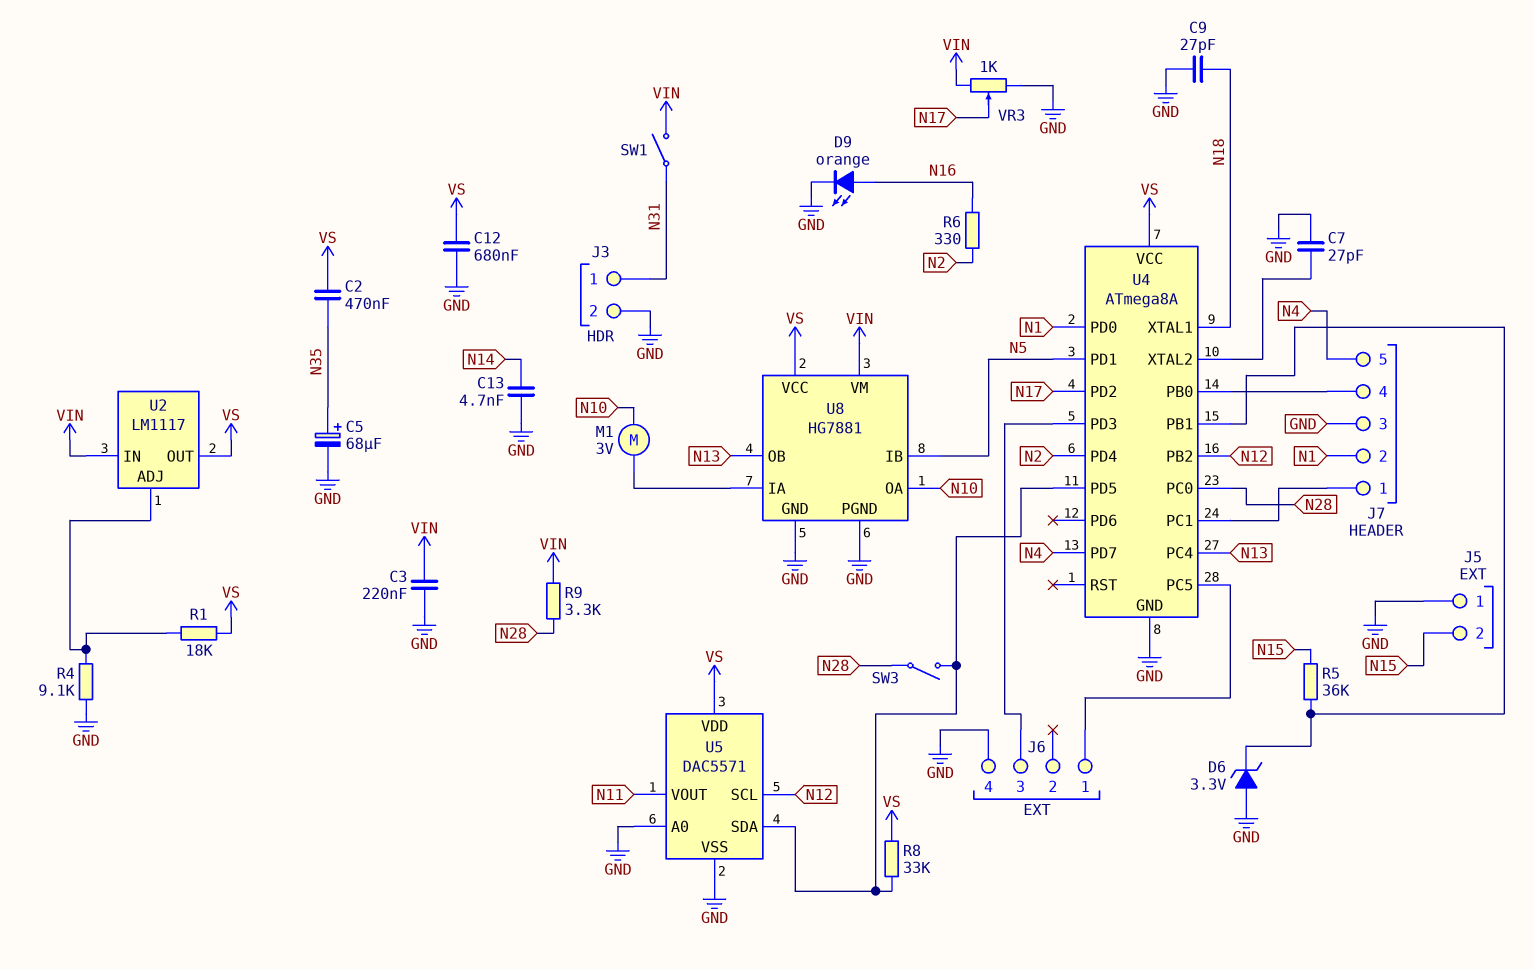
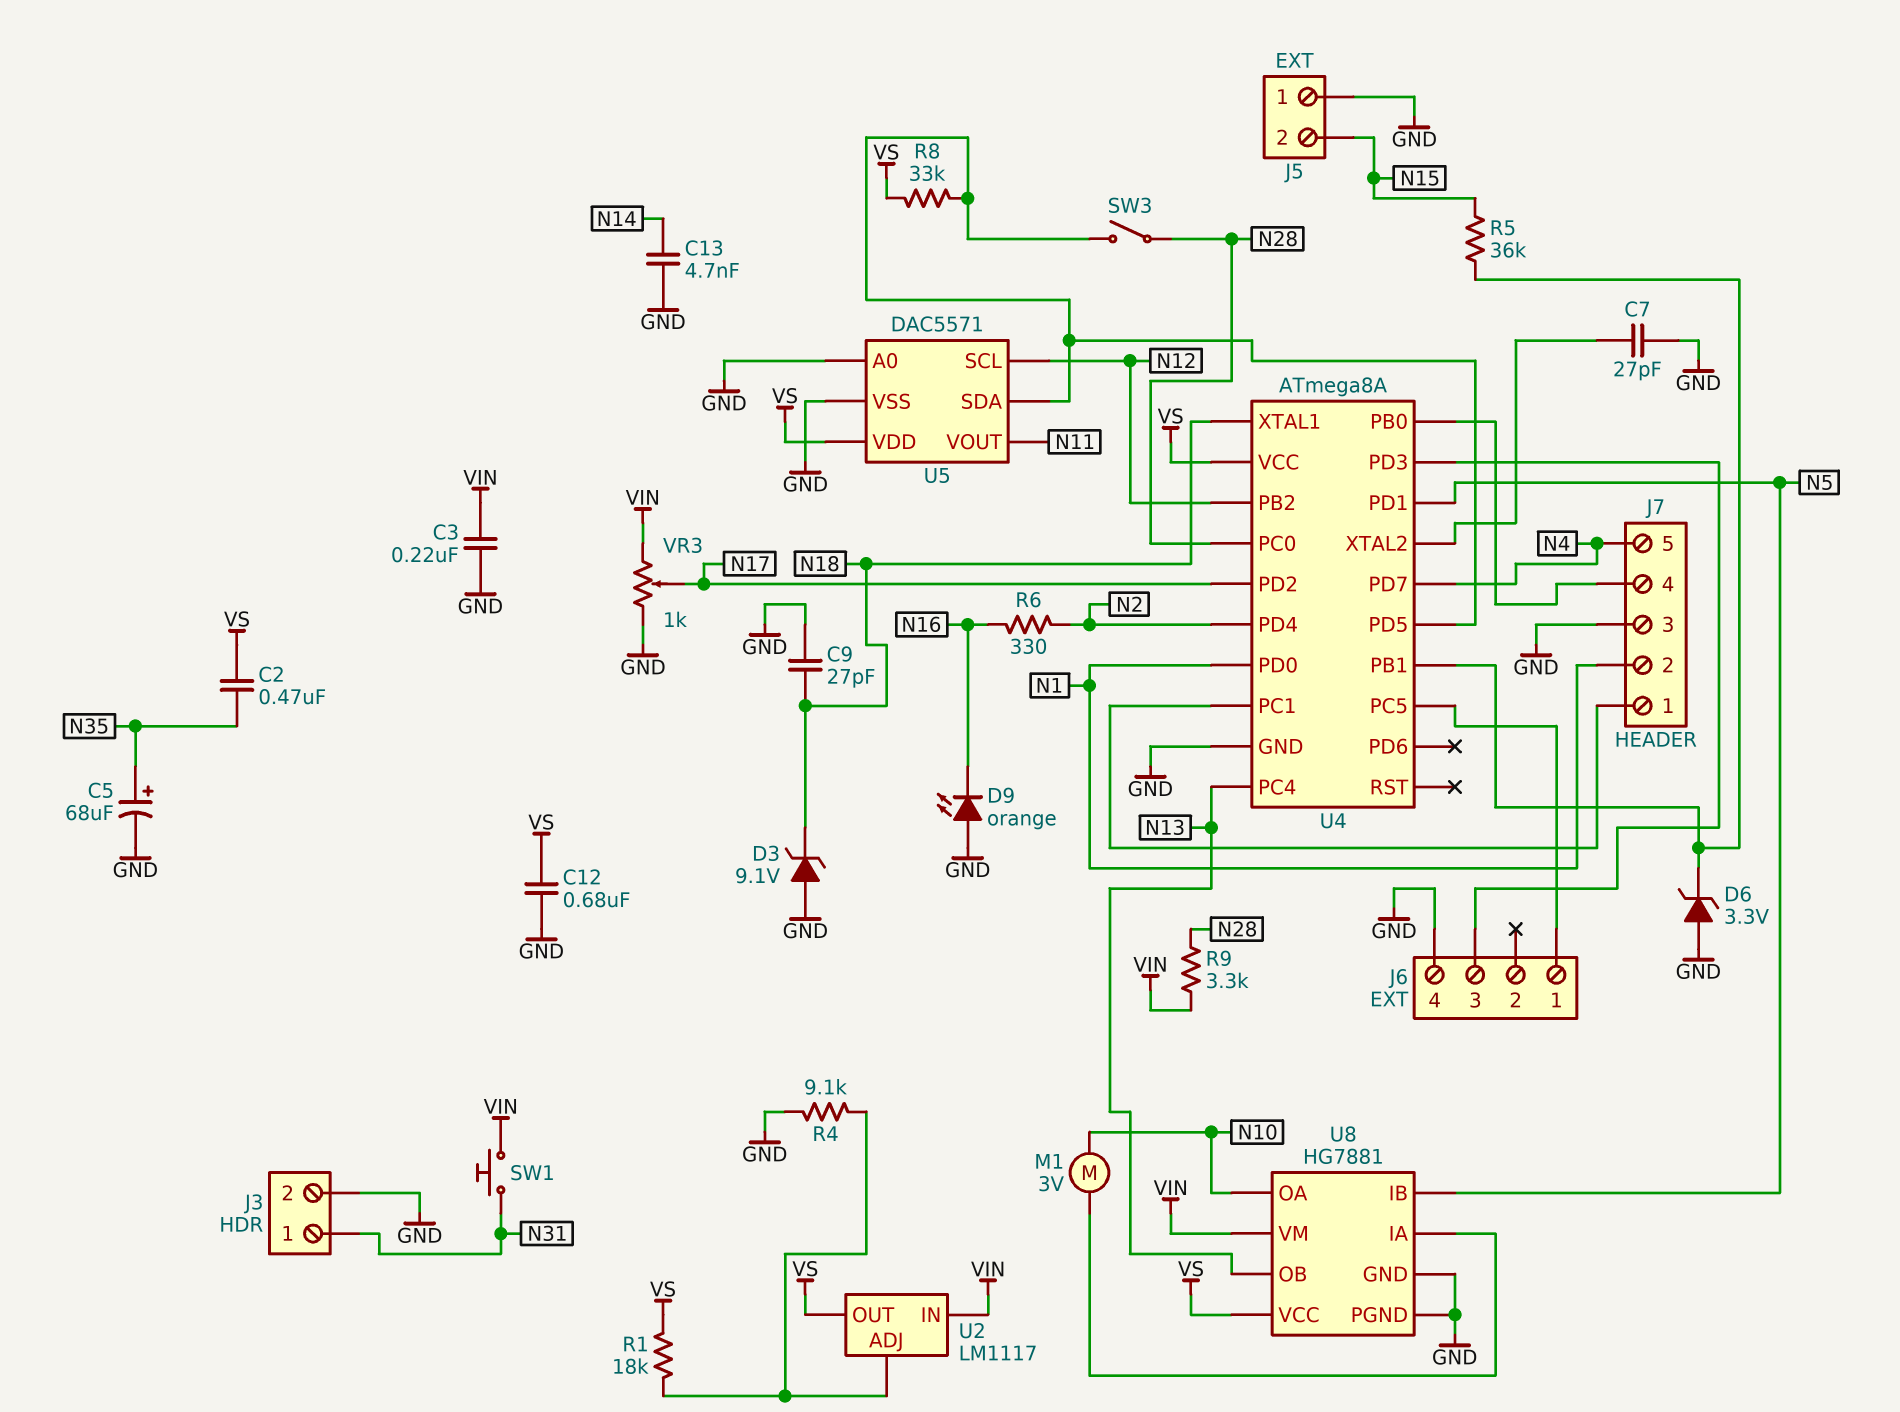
D3: none -> zener 9.1V (A GND, K N18)
D9: LED orange (A N16, K GND) -> LED orange (A GND, K N16)
SW1: switch (N31, VIN) -> button (N31, VIN)

